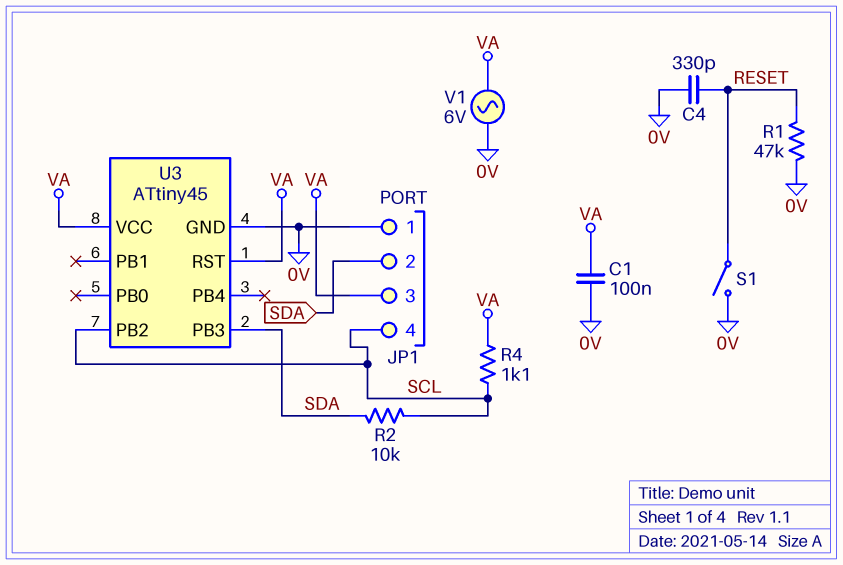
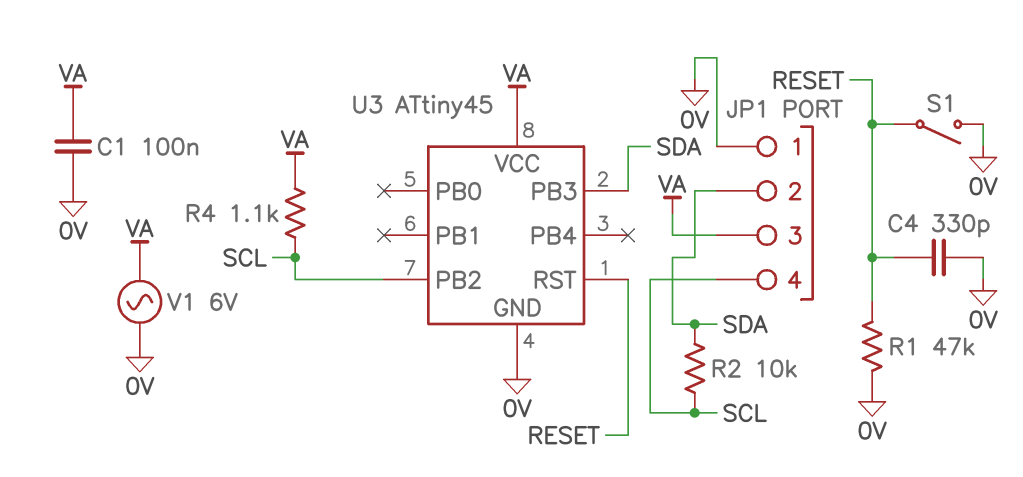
U3 pin RST: VA -> RESET

